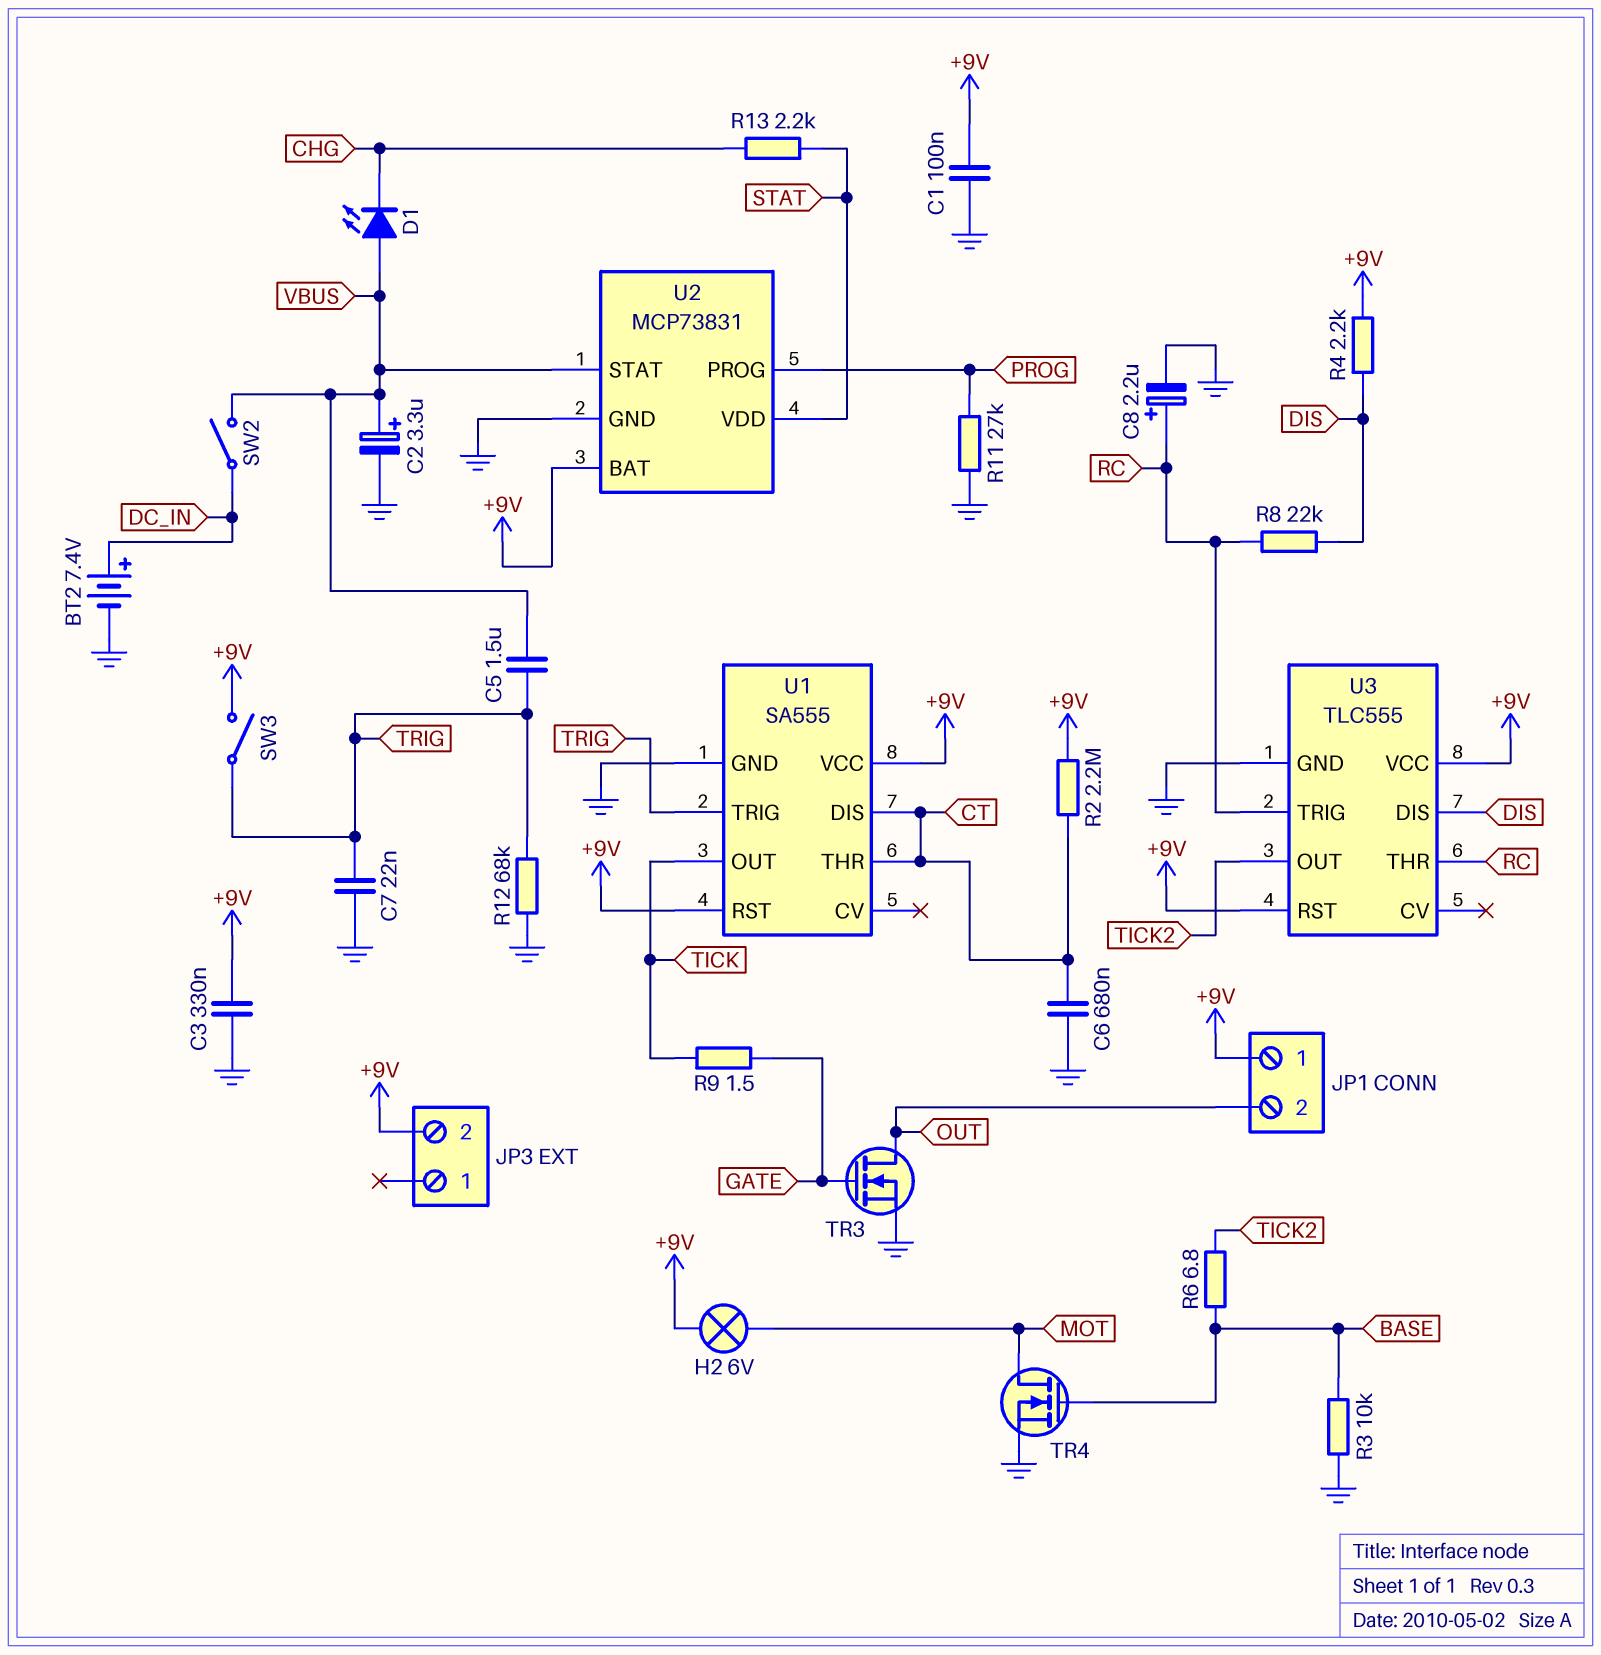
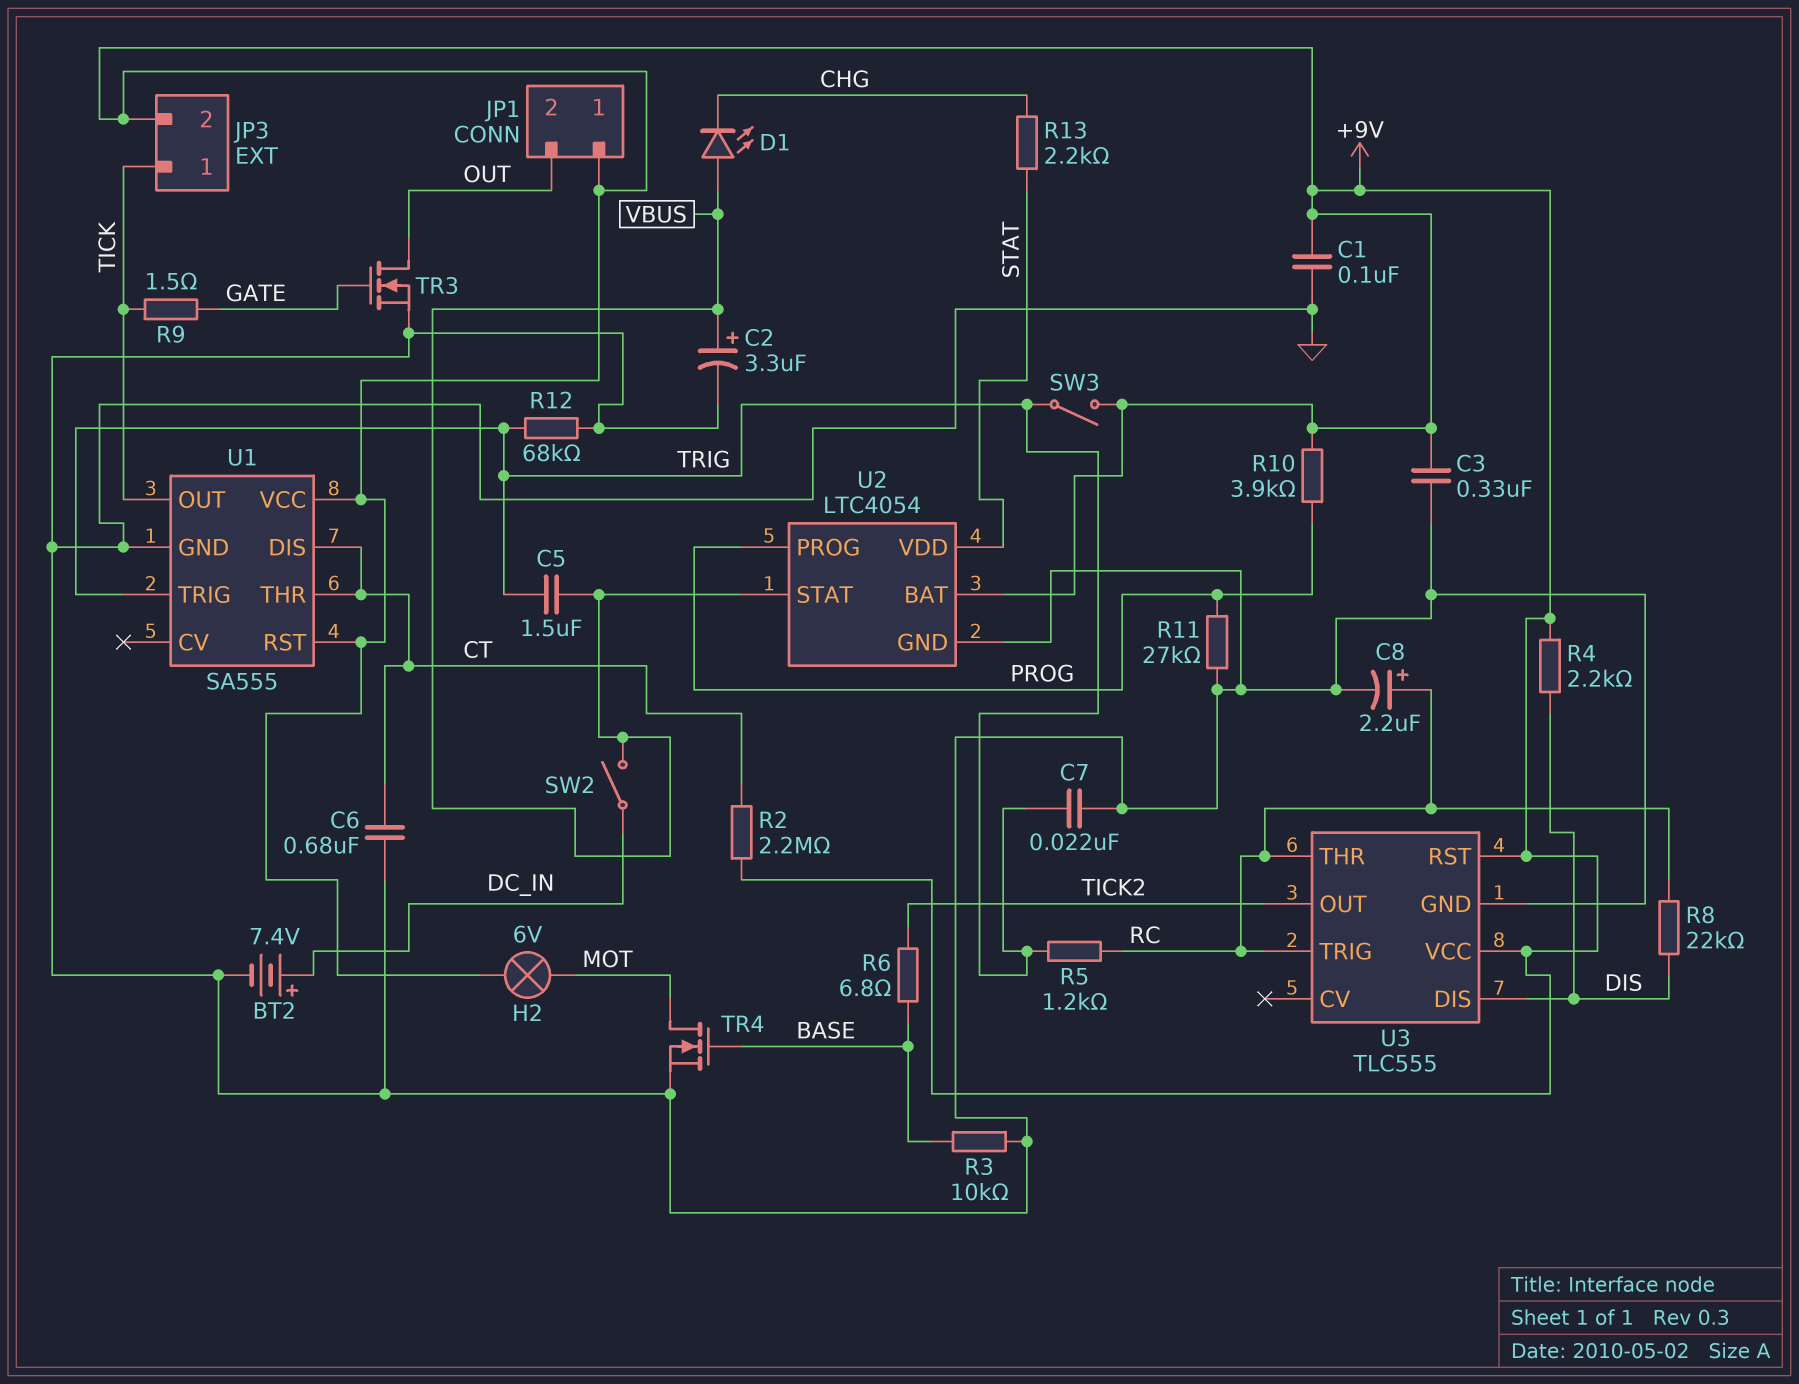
JP3 pin 1: none -> TICK
R5: none -> 1.2k (RC, TRIG)
R10: none -> 3.9k (+9V, PROG)
U2: MCP73831 -> LTC4054

